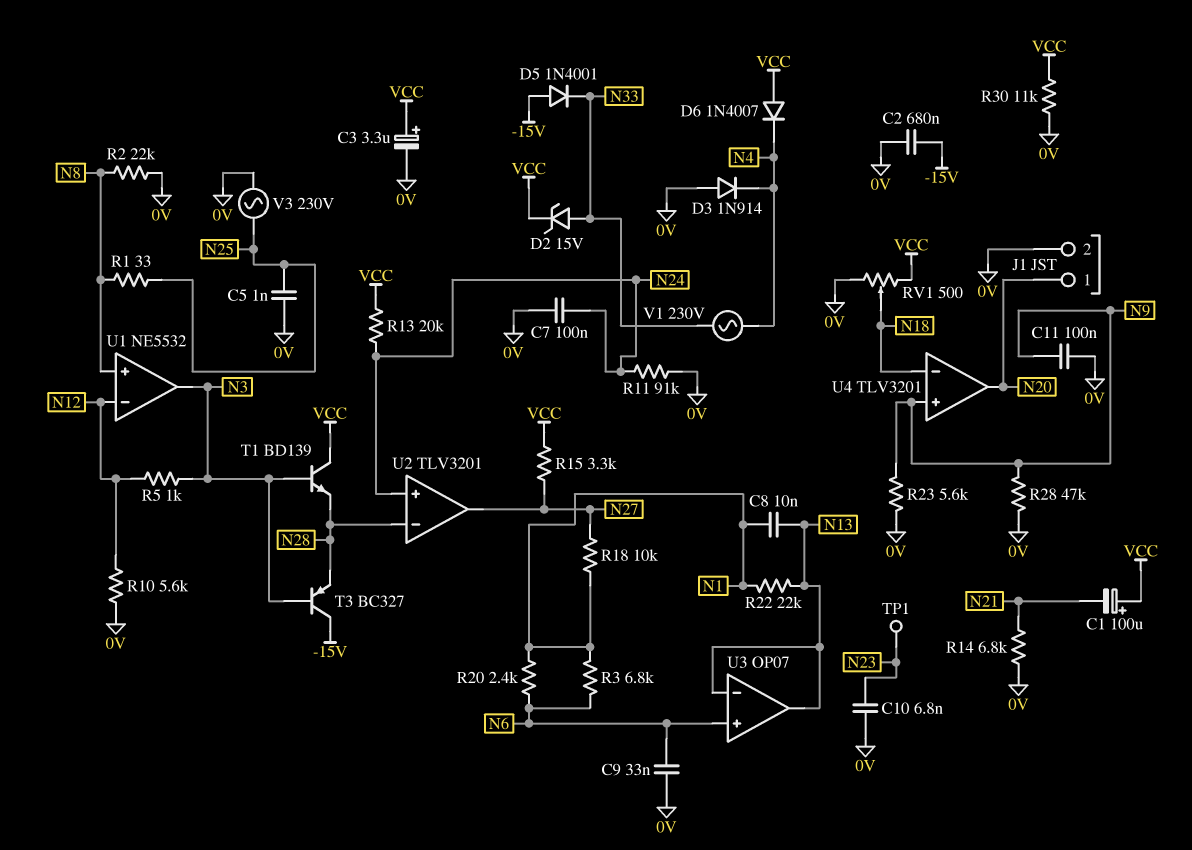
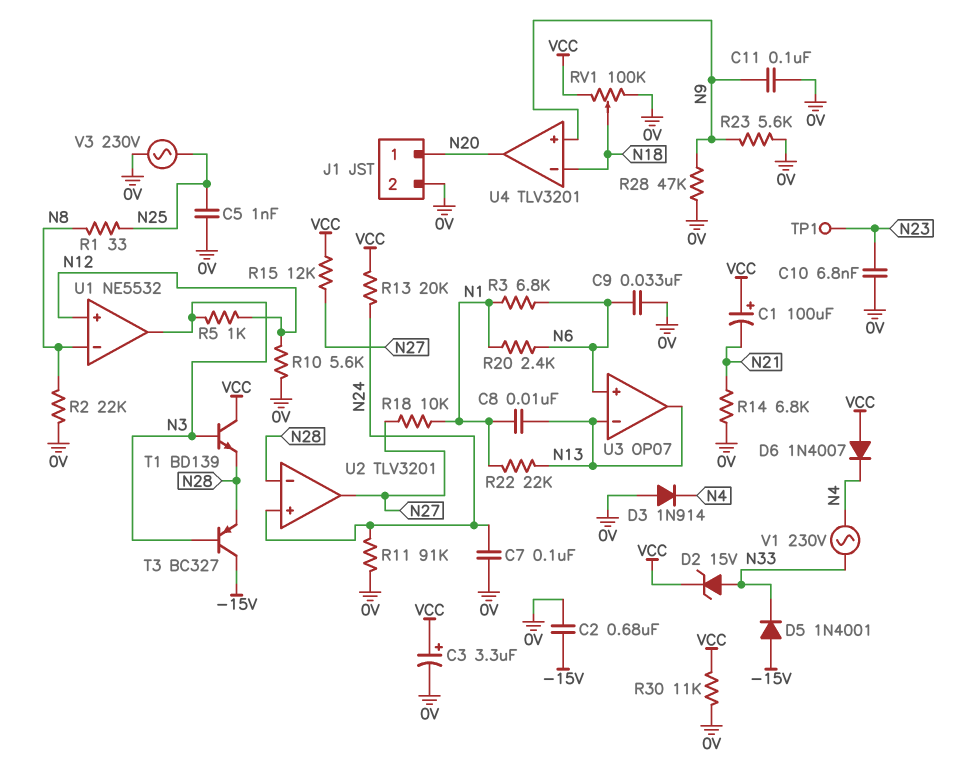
R15: 3.3k (N27, VCC) -> 12k (N27, VCC)
RV1: 500 (0V, VCC, wiper N18) -> 100k (0V, VCC, wiper N18)
U1 pin in+: N8 -> N12
U1 pin in-: N12 -> N8

